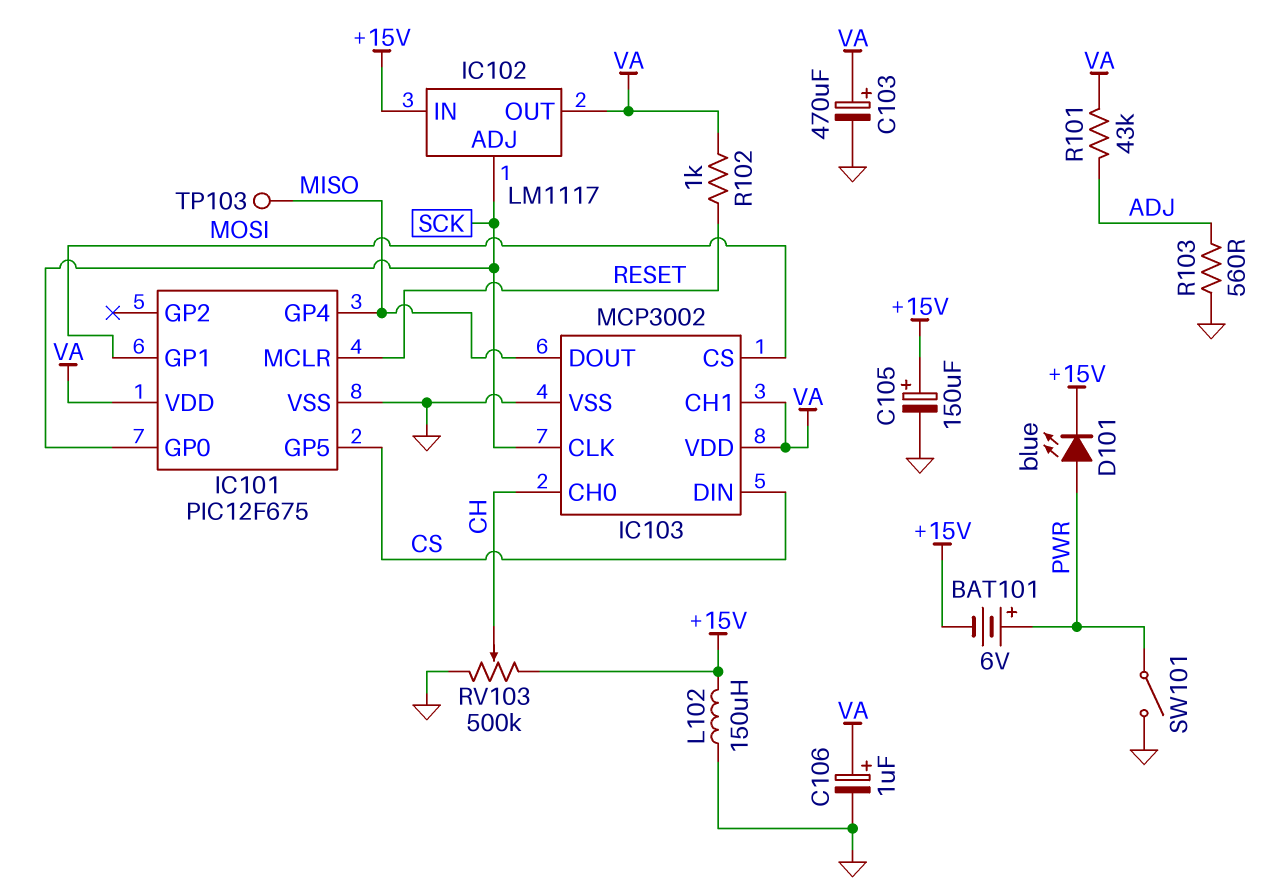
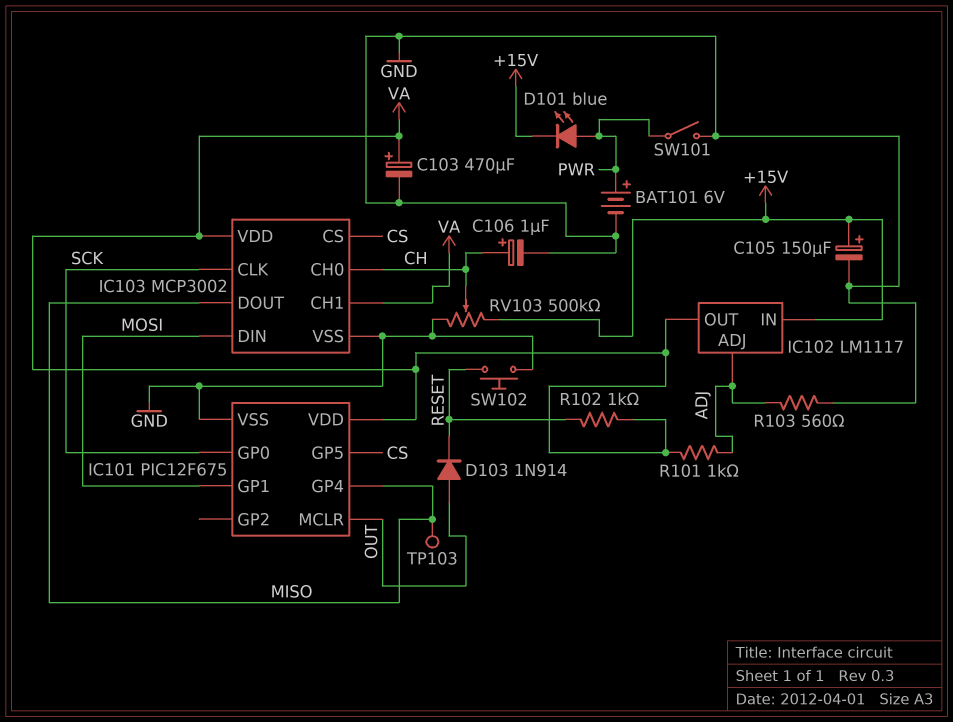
BAT101: 6V (plus PWR, minus +15V) -> 6V (plus PWR, minus GND)
C106: 1uF (plus VA, minus GND) -> 1uF (plus CH, minus GND)
D103: none -> diode 1N914 (A OUT, K RESET)
IC101 pin MCLR: RESET -> OUT
IC102 pin ADJ: SCK -> ADJ
IC103 pin CS: MOSI -> CS
IC103 pin DIN: CS -> MOSI
L102: 150uH (+15V, GND) -> none
R101: 43k (ADJ, VA) -> 1k (ADJ, VA)
SW102: none -> button (GND, RESET)

